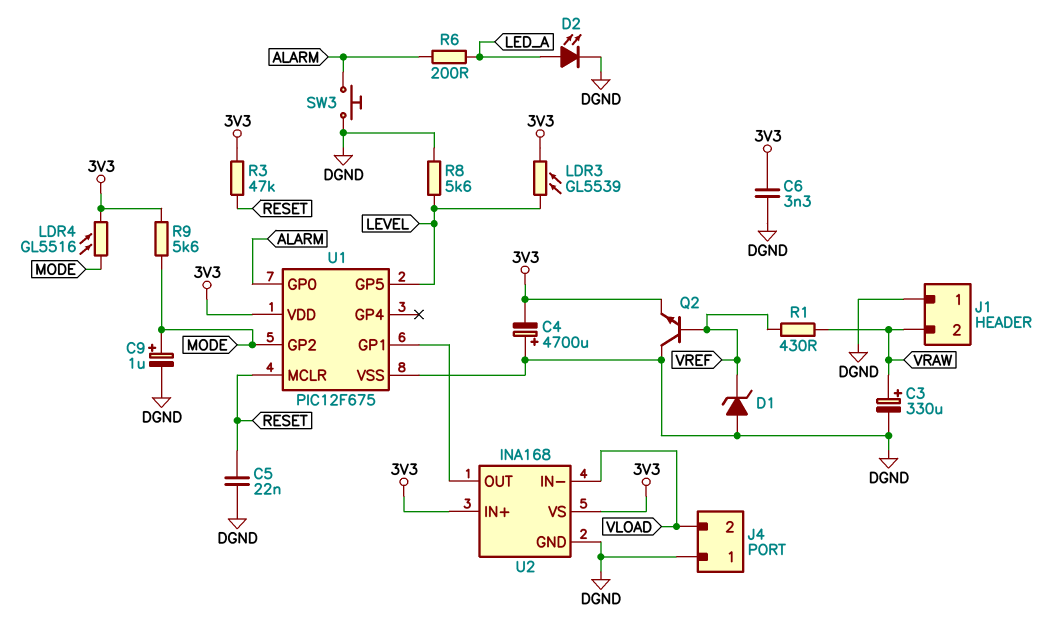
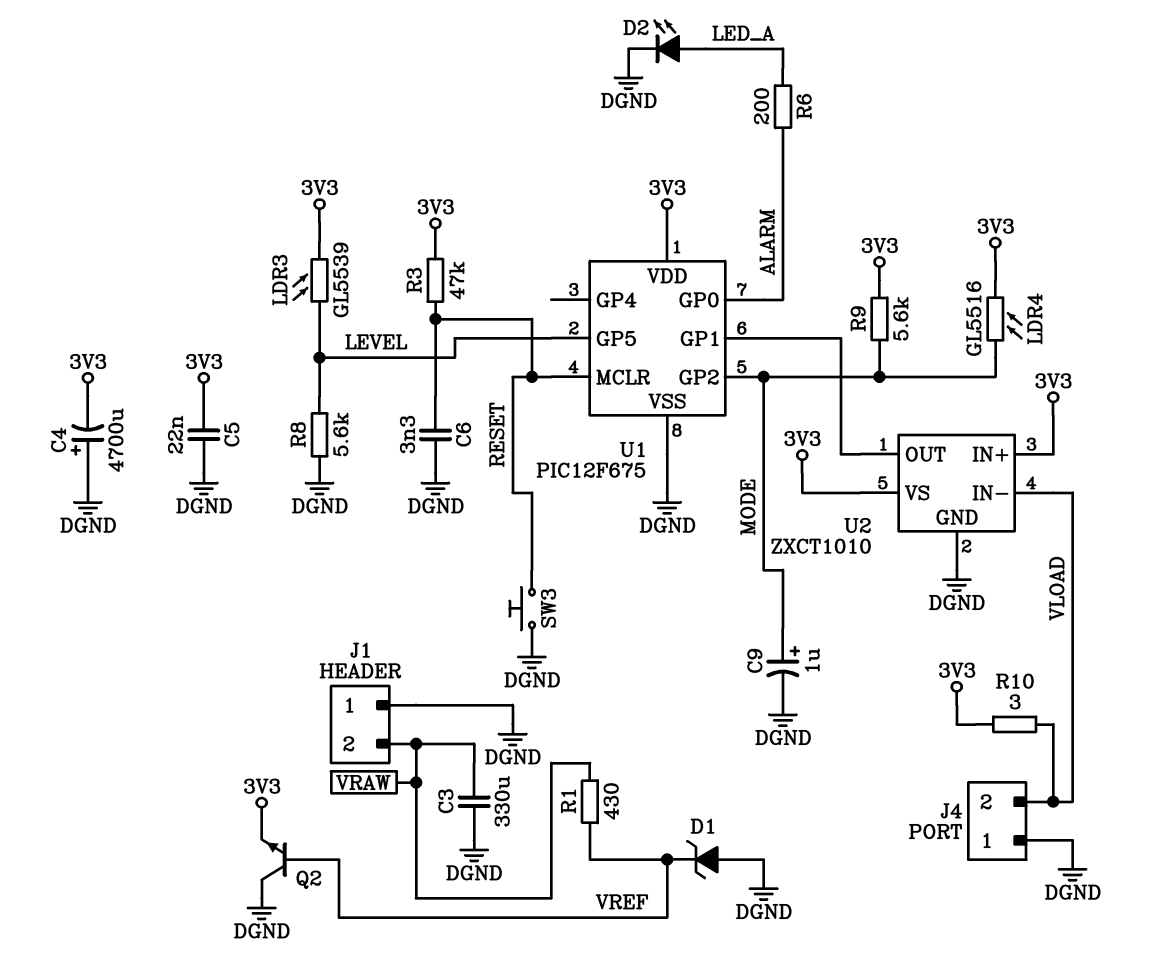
C3: 330uF (plus VRAW, minus DGND) -> 330uF (DGND, VRAW)
C5: 22nF (DGND, RESET) -> 22nF (3V3, DGND)
C6: 3.3nF (3V3, DGND) -> 3.3nF (DGND, RESET)
R10: none -> 3 (3V3, VLOAD)
SW3: button (ALARM, DGND) -> button (DGND, RESET)
U2: INA168 -> ZXCT1010

